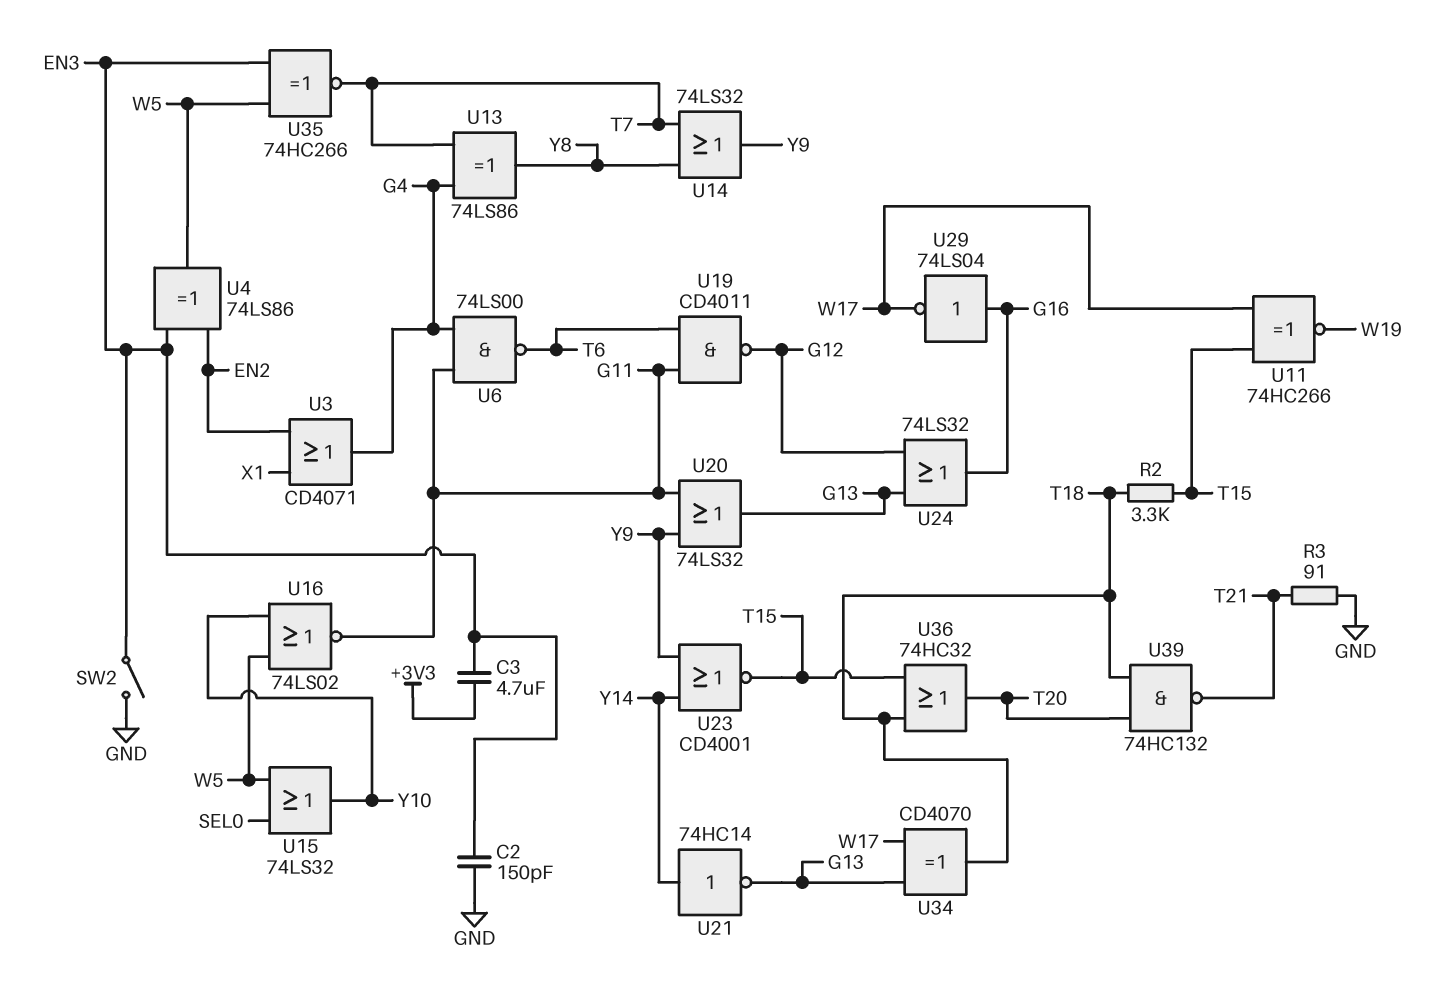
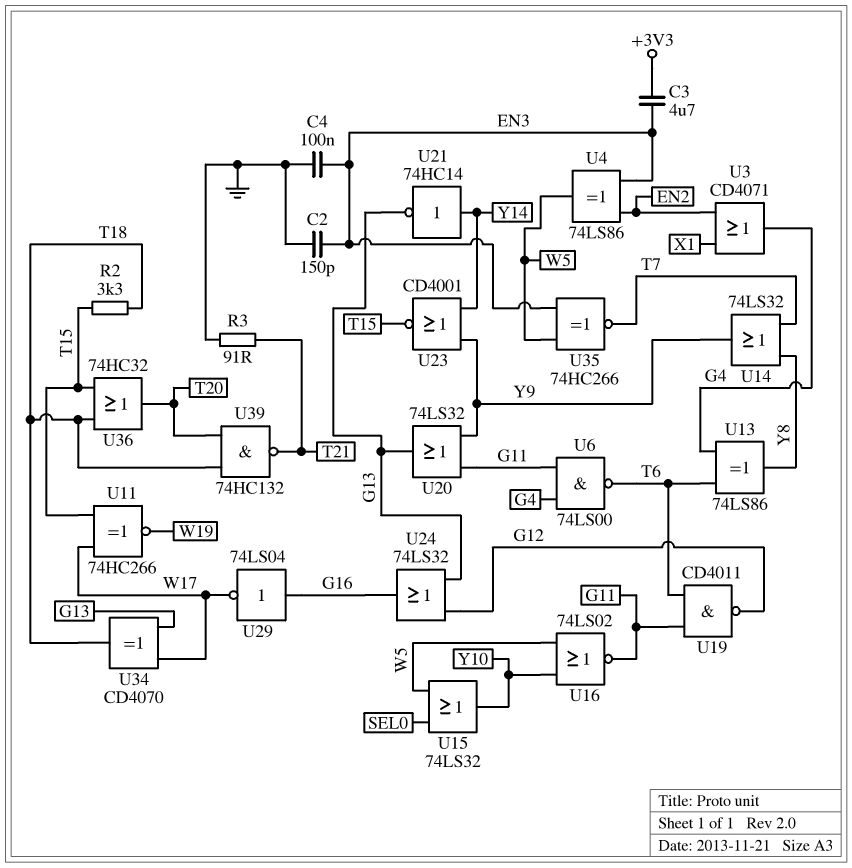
C4: none -> 100nF (EN3, GND)
SW2: switch (EN3, GND) -> none
U13: XOR 74LS86 (in G4, in T7, out Y8) -> XOR 74LS86 (in G4, in T6, out Y8)

